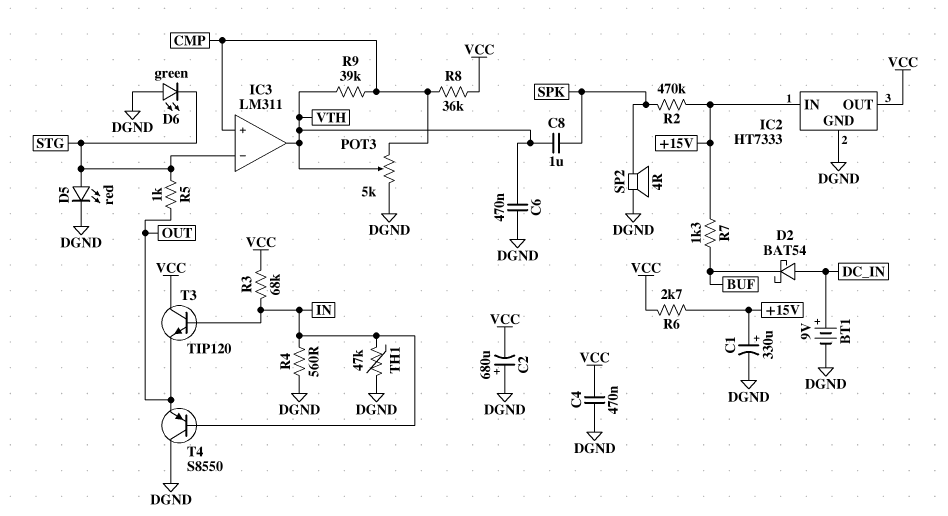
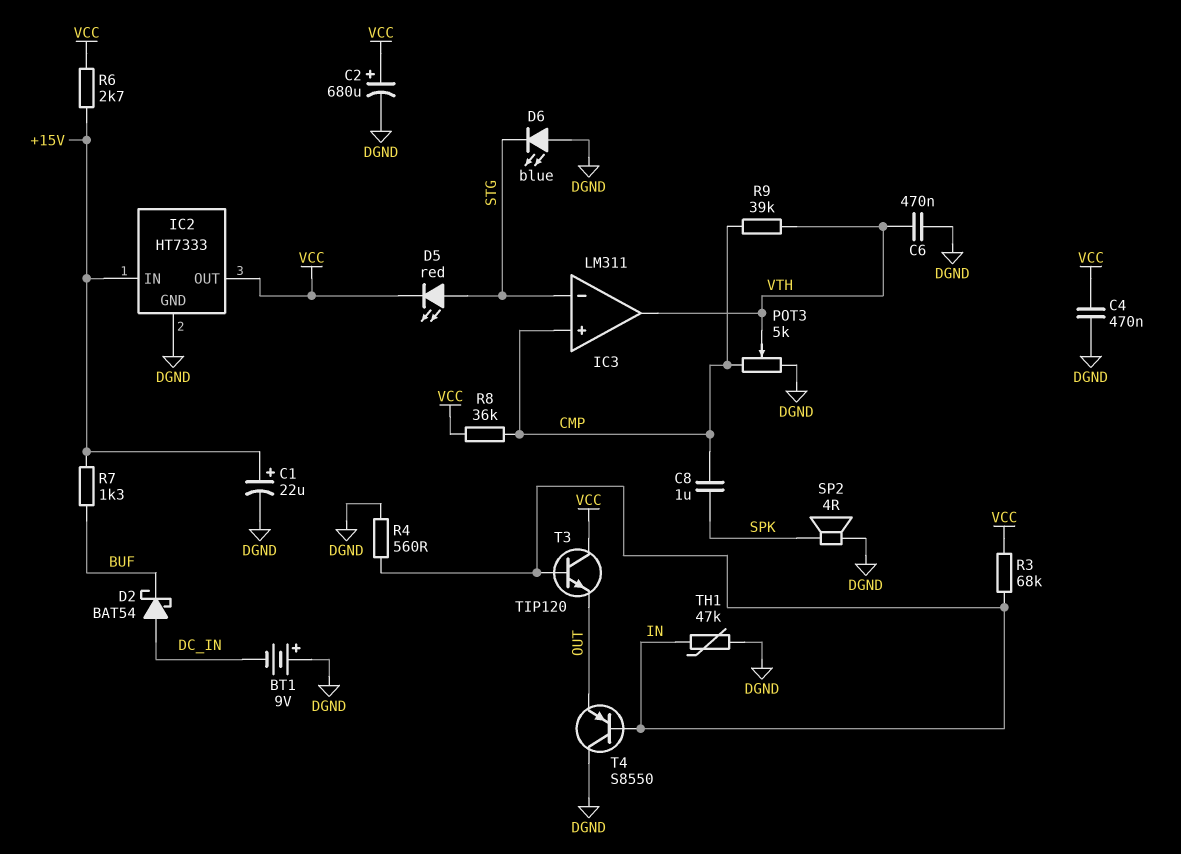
BT1: 9V (plus DC_IN, minus DGND) -> 9V (plus DGND, minus DC_IN)
C1: 330uF (plus +15V, minus DGND) -> 22uF (plus +15V, minus DGND)
C2: 680uF (plus DGND, minus VCC) -> 680uF (plus VCC, minus DGND)
C8: 1uF (SPK, VTH) -> 1uF (CMP, SPK)
D5: LED red (A STG, K DGND) -> LED red (A STG, K VCC)
D6: LED green (A DGND, K STG) -> LED blue (A DGND, K STG)
R2: 470k (+15V, SPK) -> none
R5: 1k (OUT, STG) -> none

